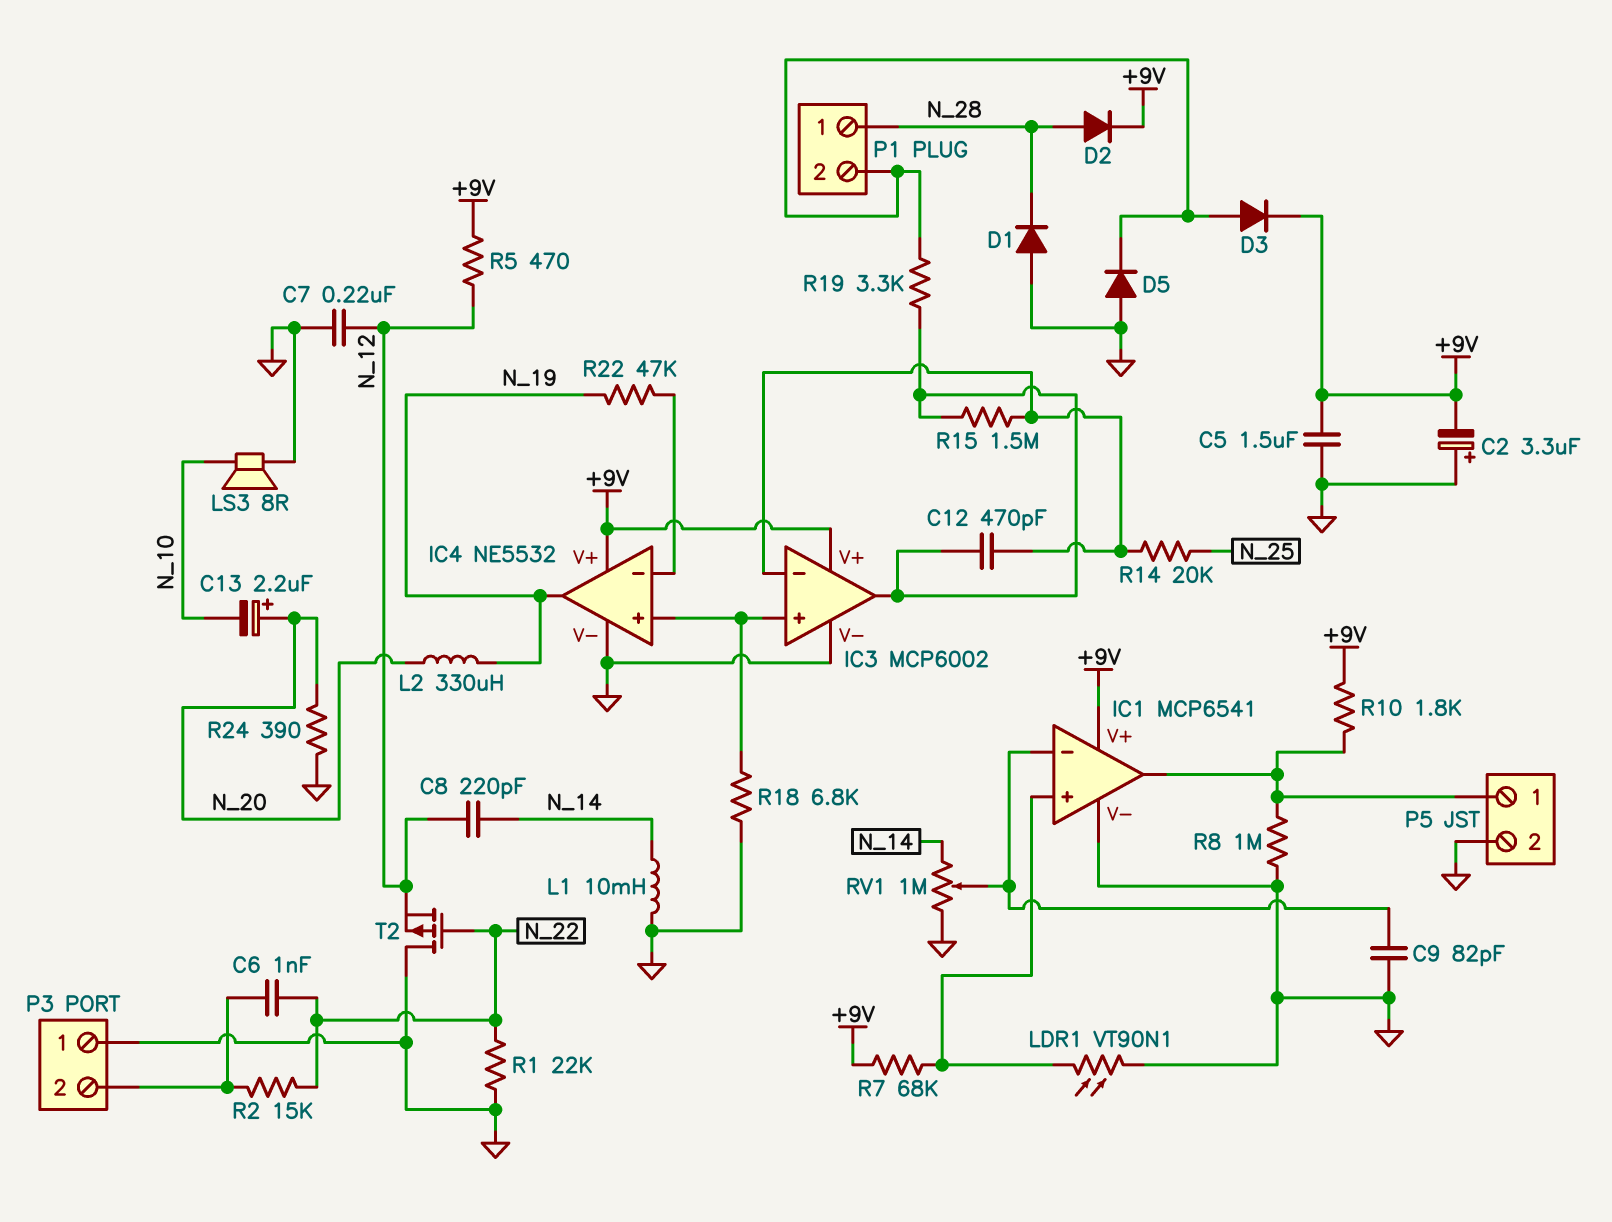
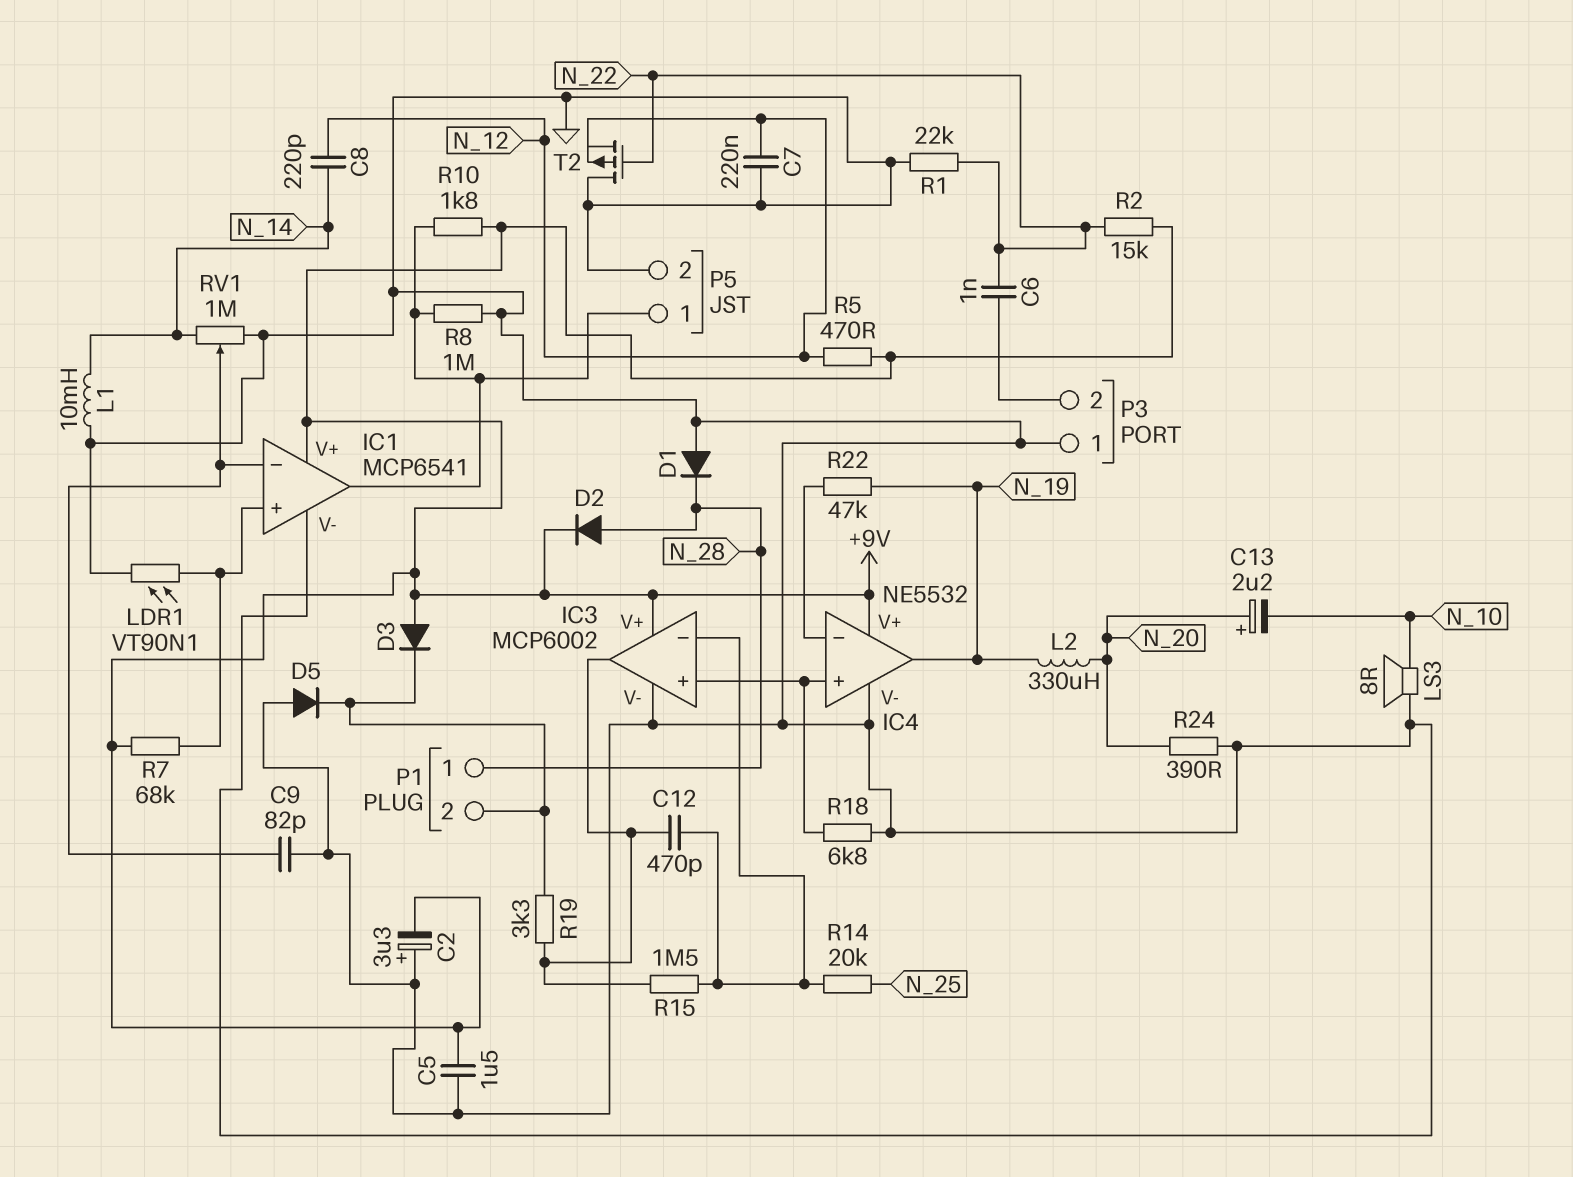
D3: diode (A P1/2, K +9V) -> diode (A +9V, K P1/2)
R2: 15k (N_22, P3/2) -> 15k (+9V, N_22)

